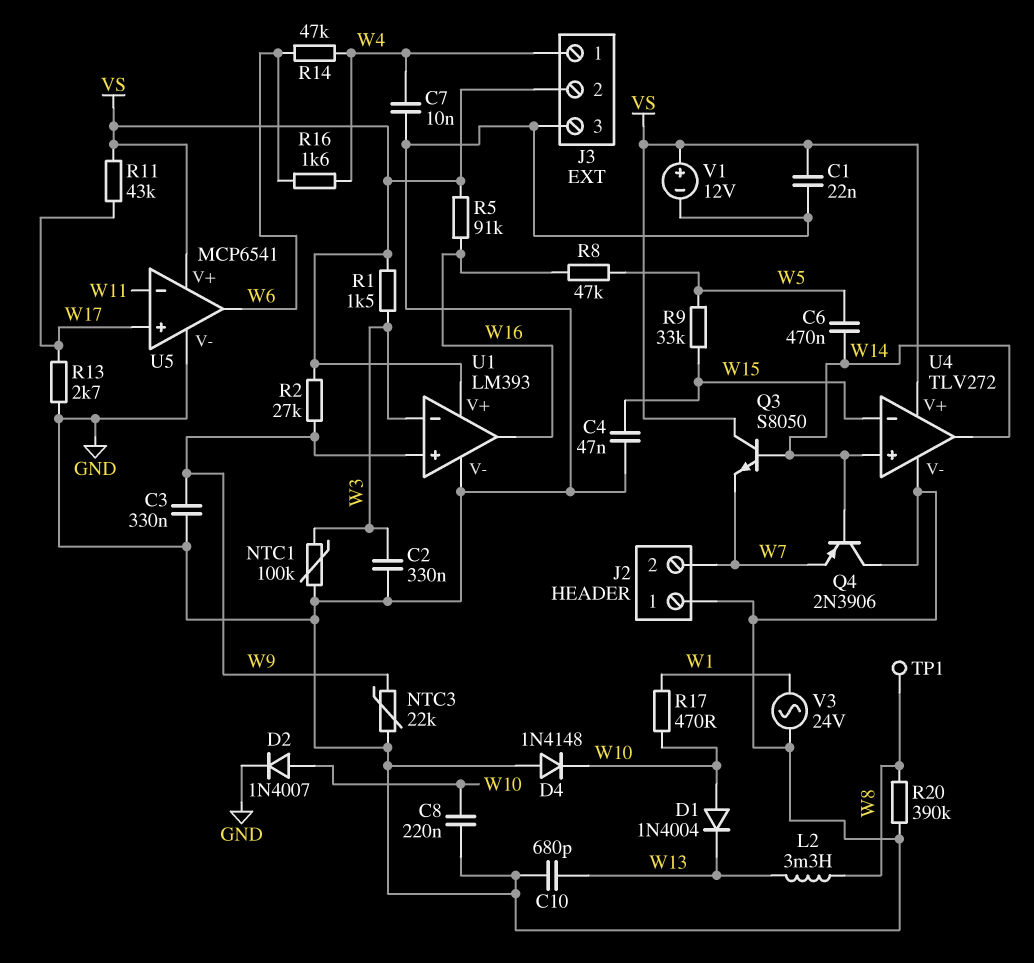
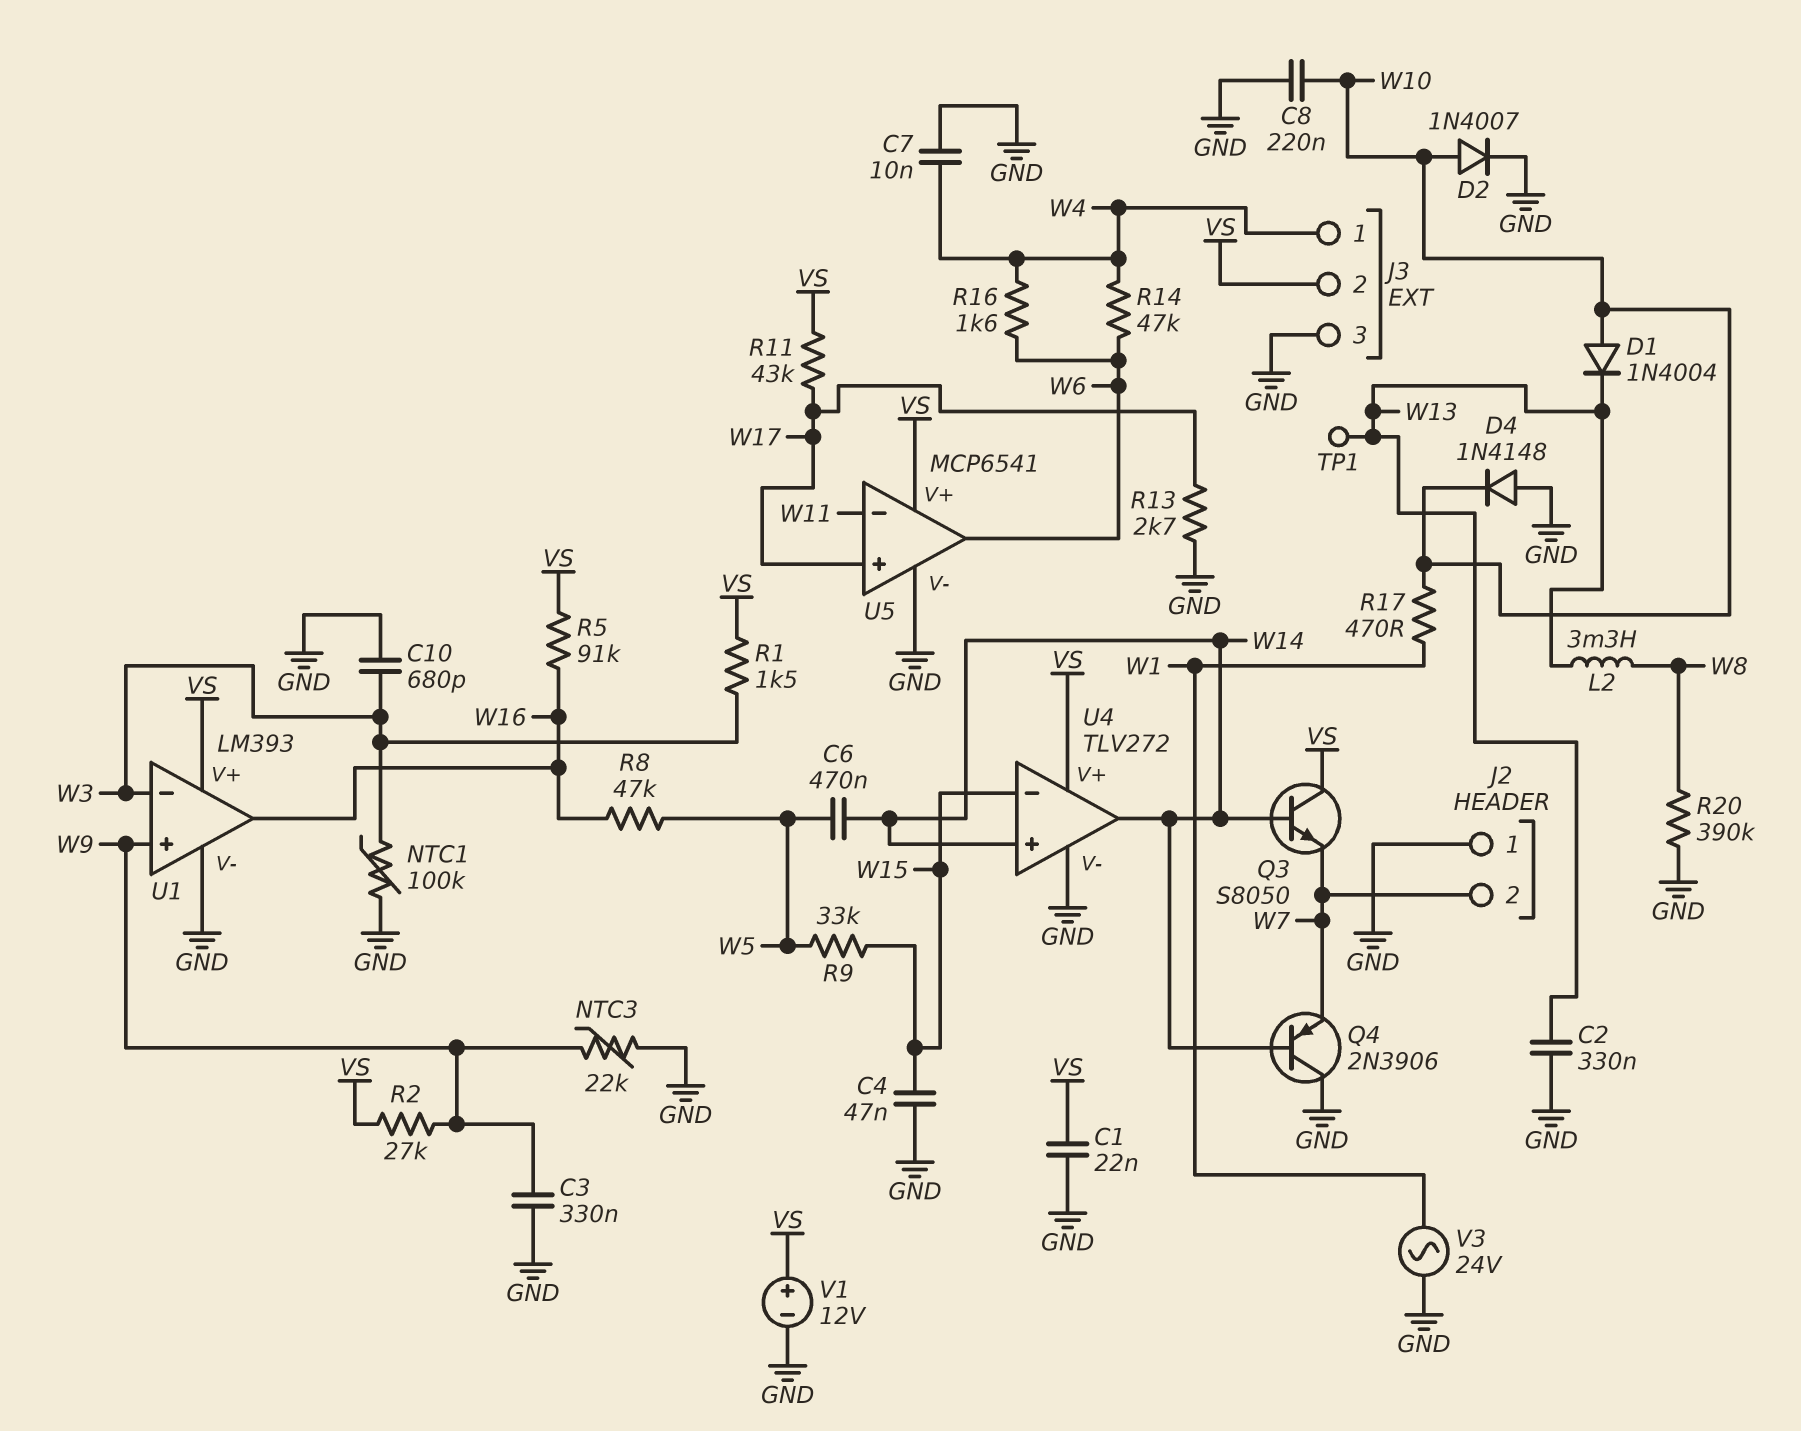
C2: 330nF (GND, W3) -> 330nF (GND, W13)
C10: 680pF (GND, W13) -> 680pF (GND, W3)
TP1: test point (W8) -> test point (W13)

